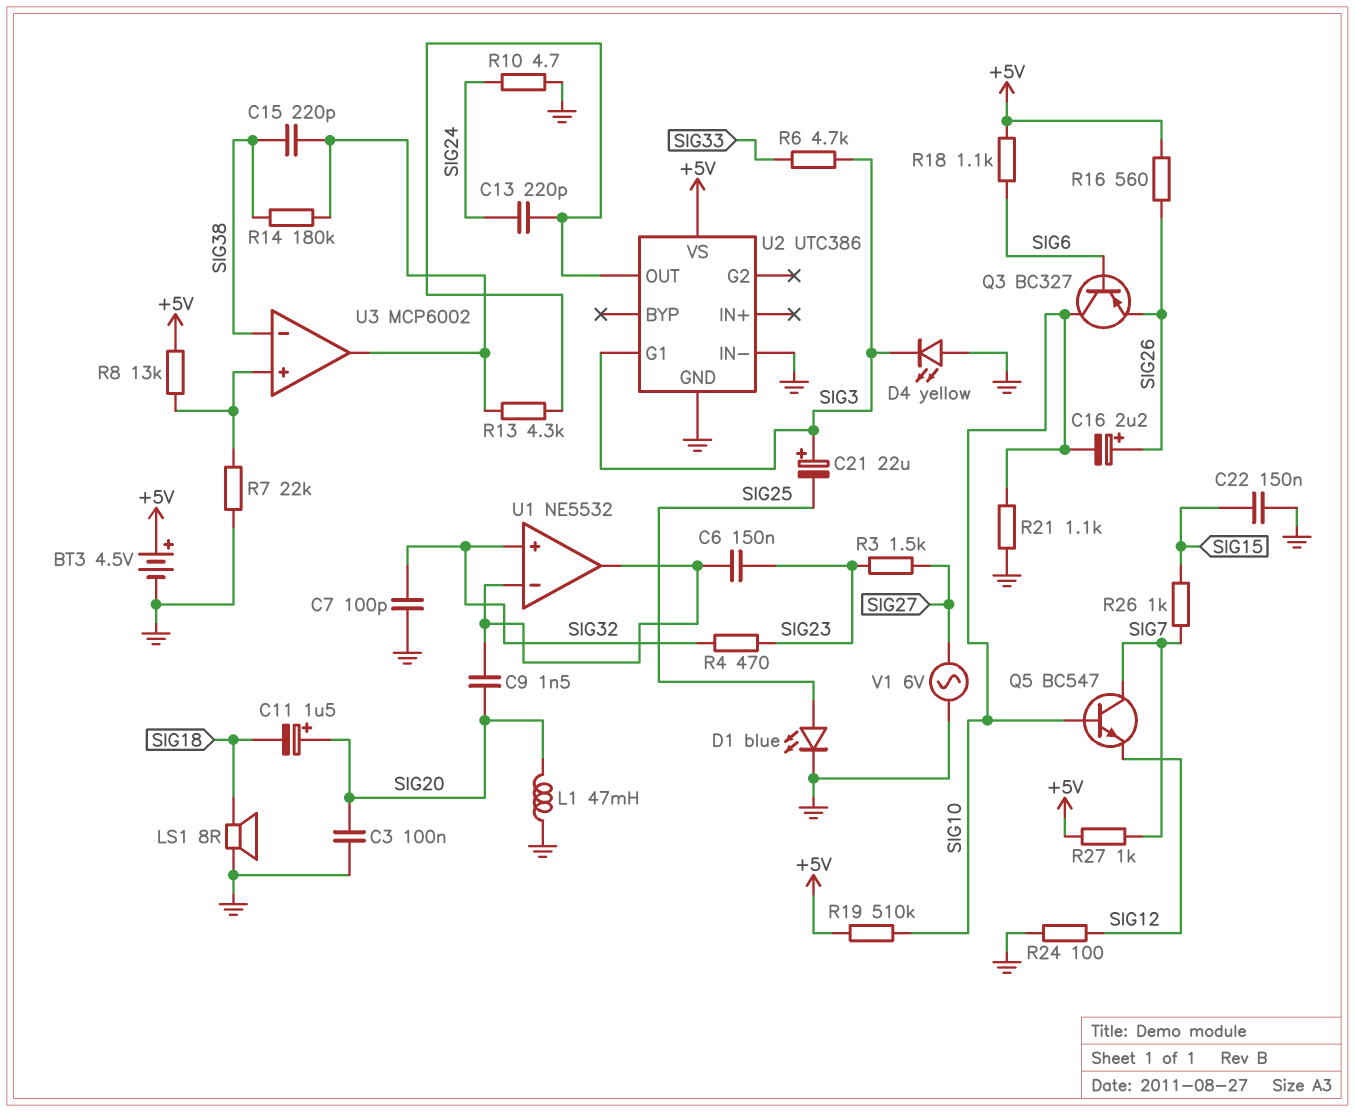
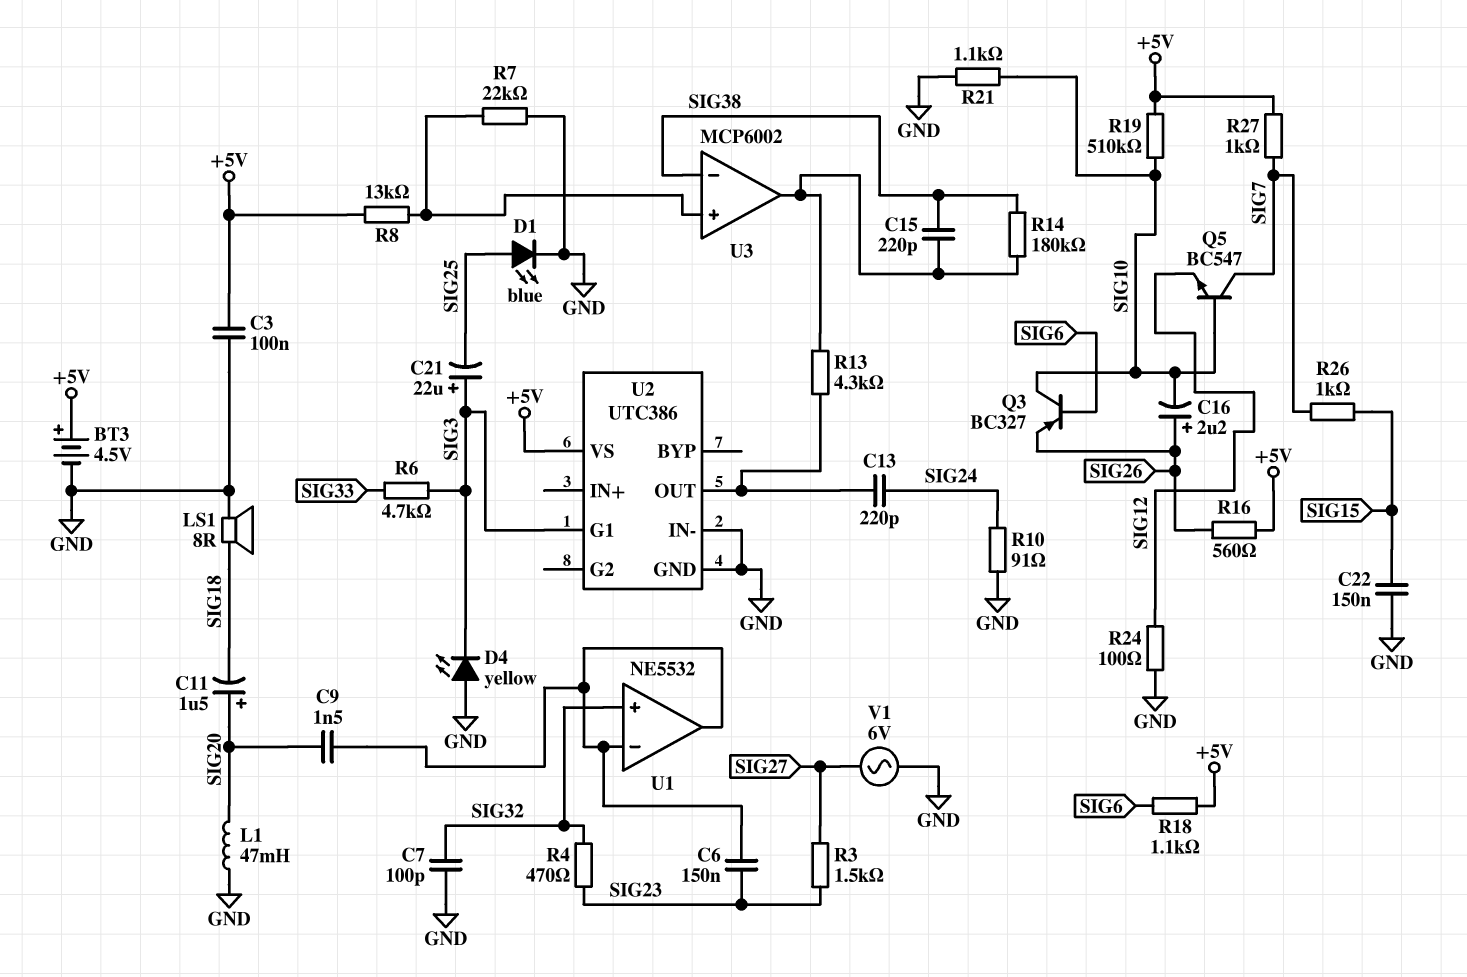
C3: 100nF (GND, SIG20) -> 100nF (+5V, GND)
R10: 4.7 (GND, SIG24) -> 91 (GND, SIG24)

